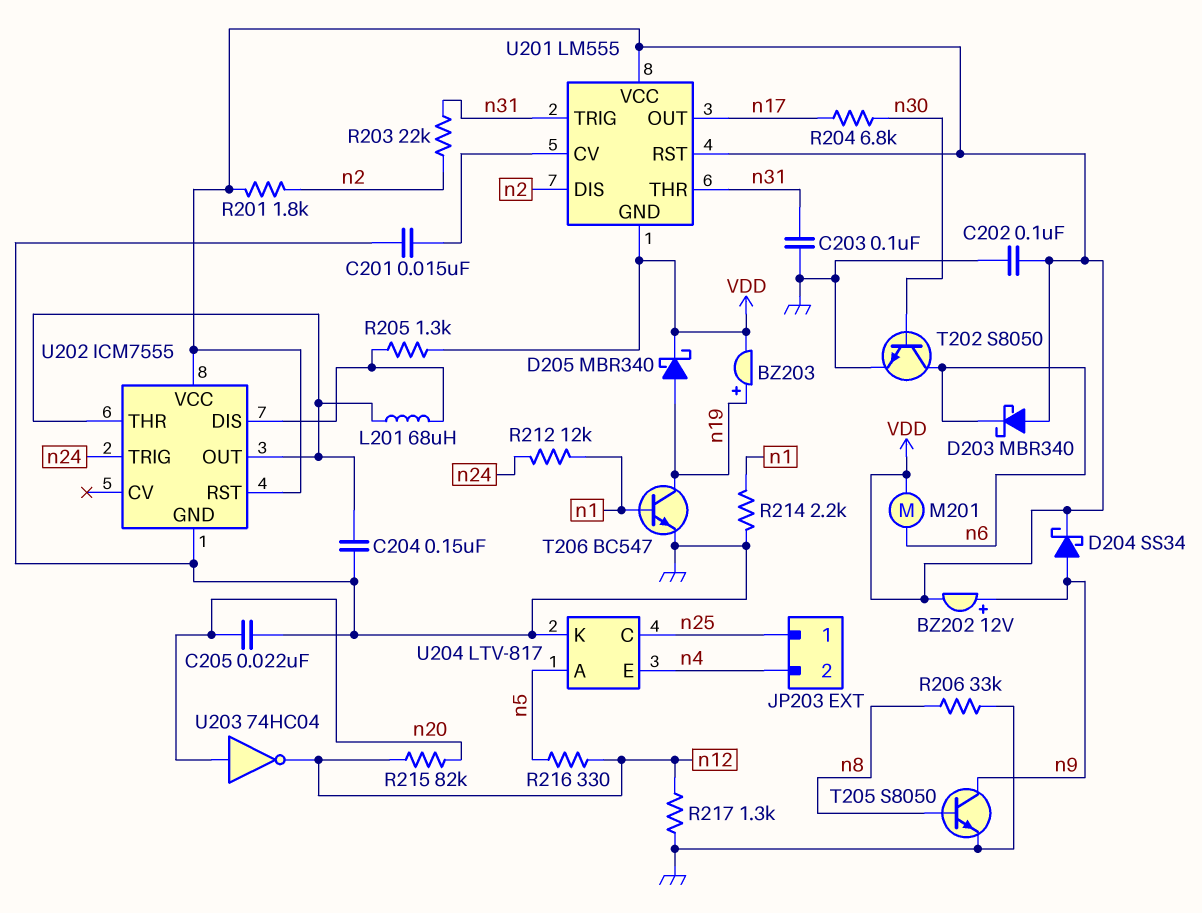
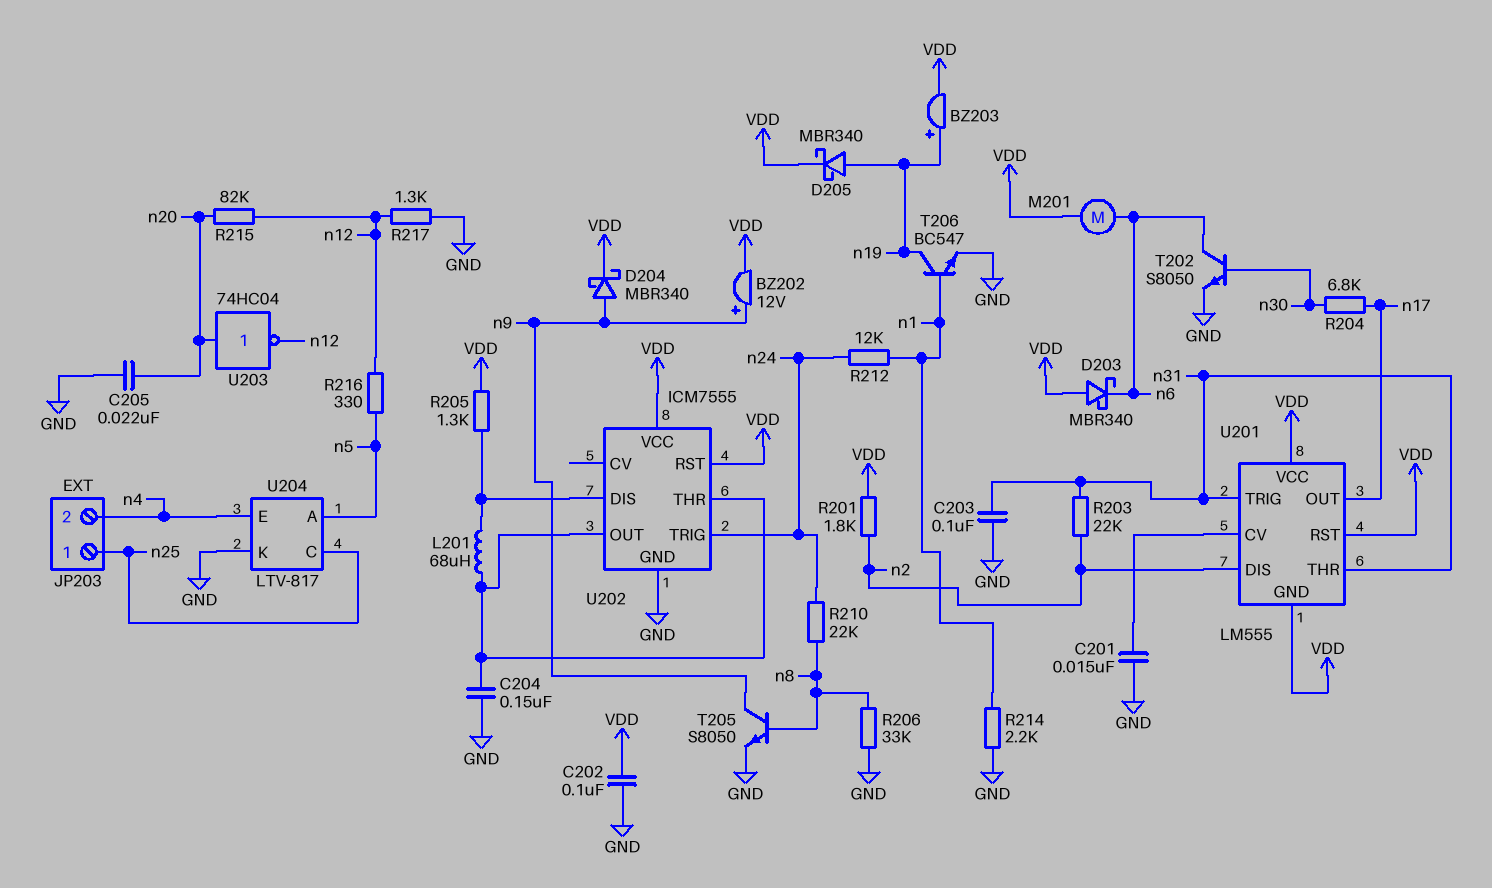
D204: schottky SS34 (A n9, K VDD) -> schottky MBR340 (A n9, K VDD)
R210: none -> 22k (n8, n24)

